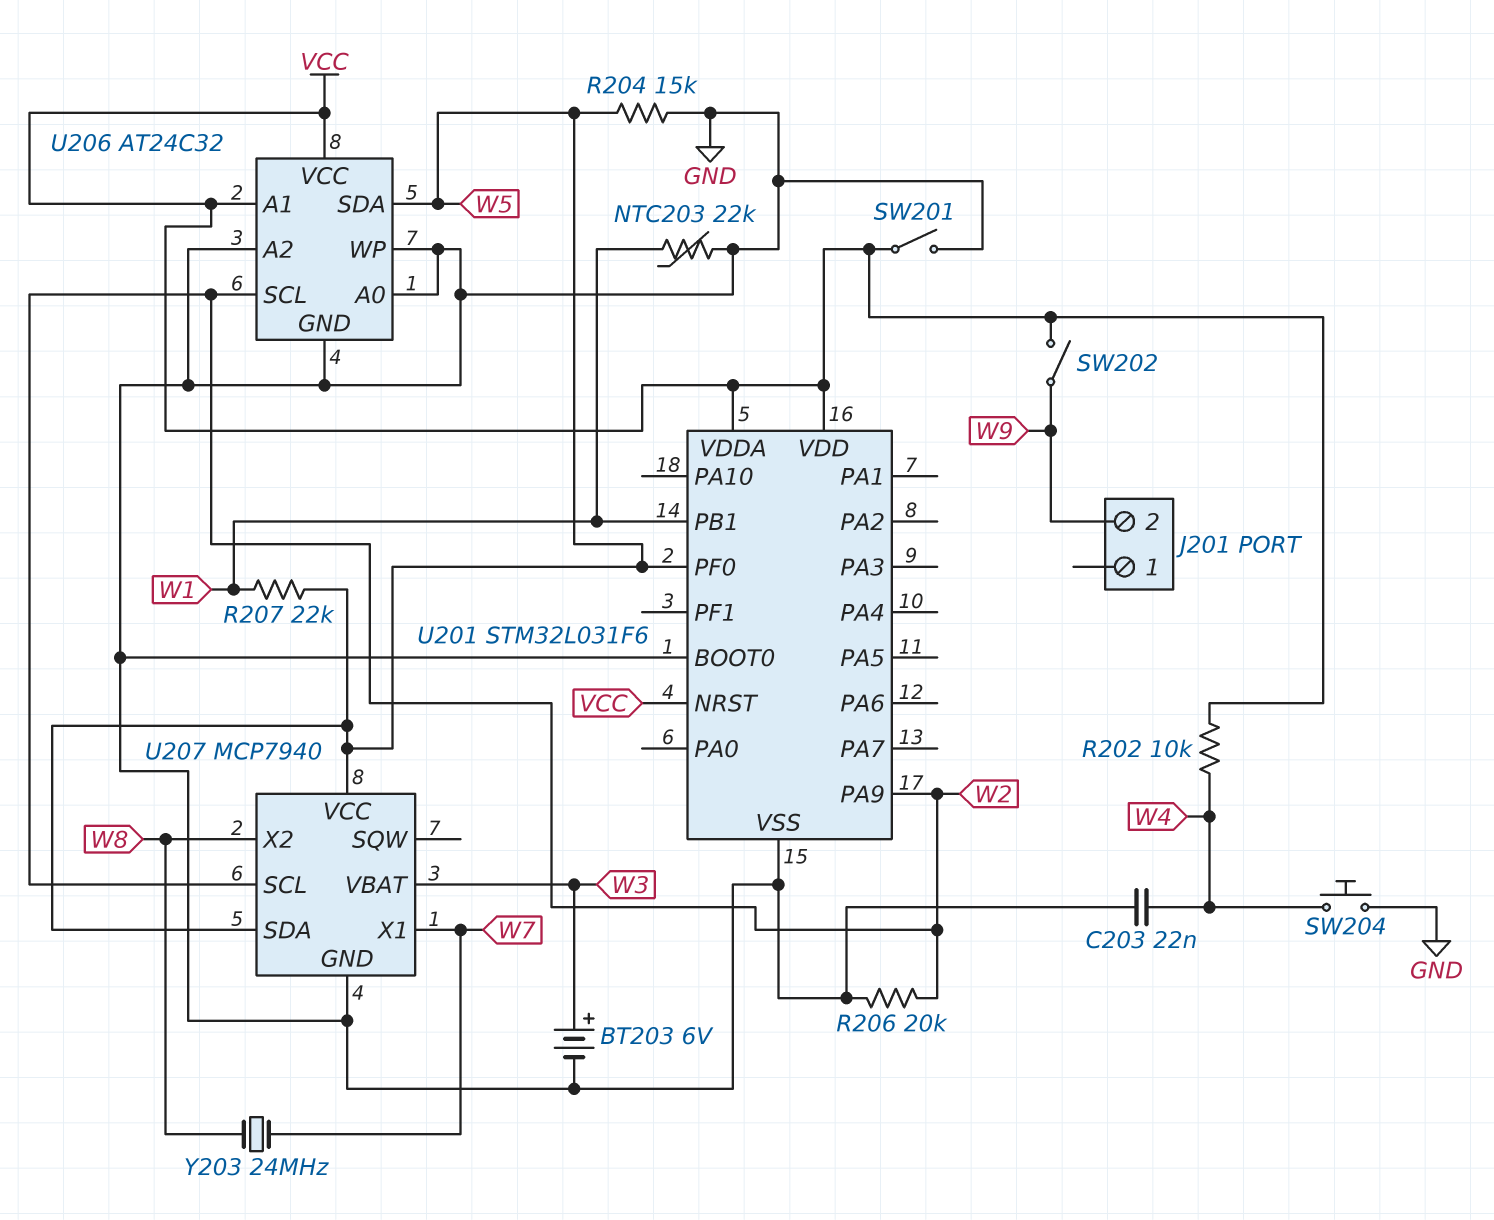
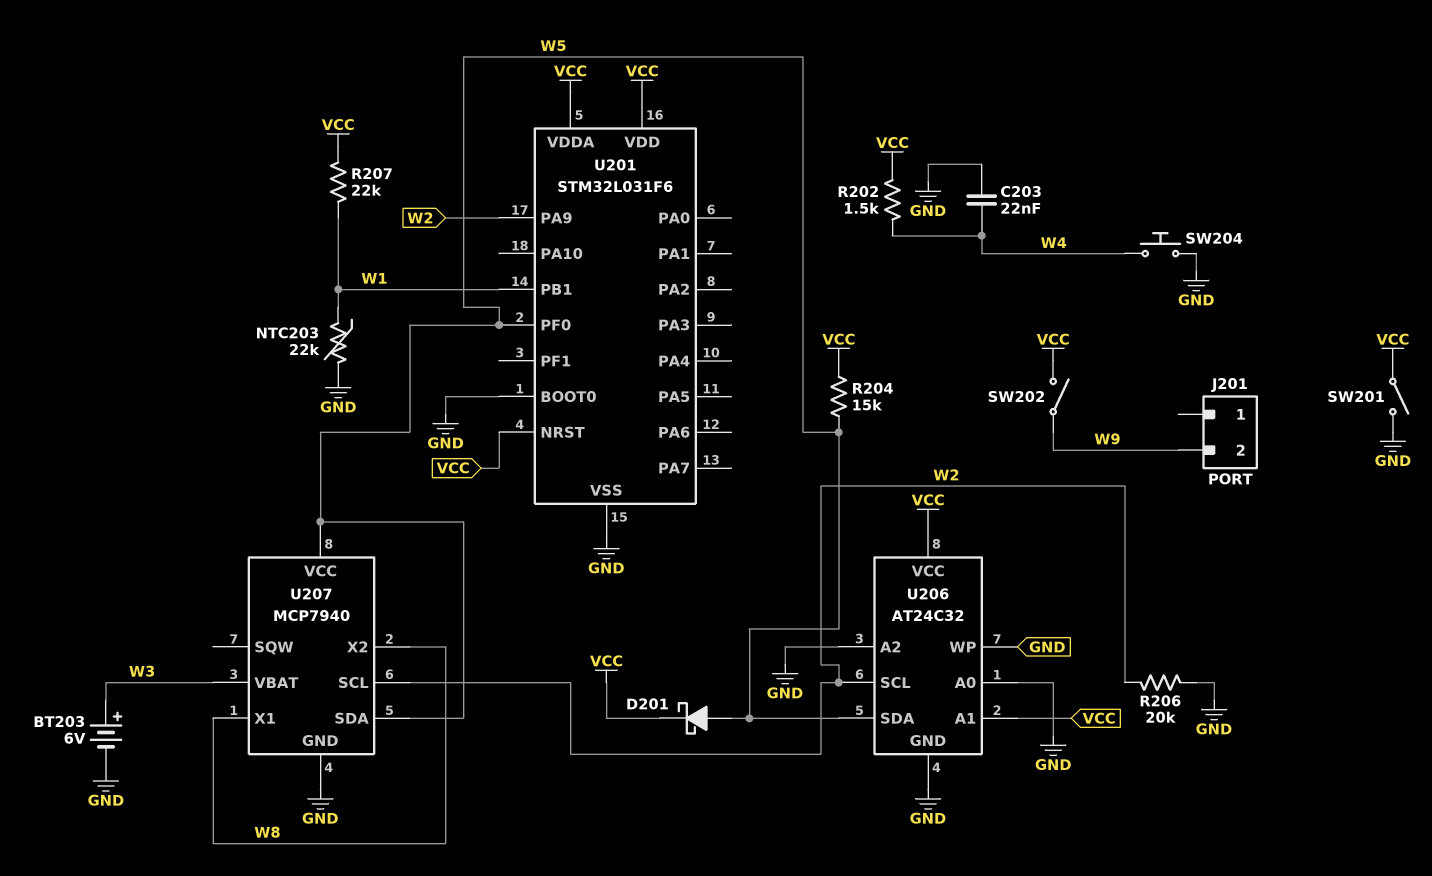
D201: none -> schottky (A W5, K VCC)
R202: 10k (VCC, W4) -> 1.5k (VCC, W4)
R204: 15k (GND, W5) -> 15k (VCC, W5)
R207: 22k (W1, W5) -> 22k (VCC, W1)
U207 pin X1: W7 -> W8
Y203: 24MHz (W7, W8) -> none

